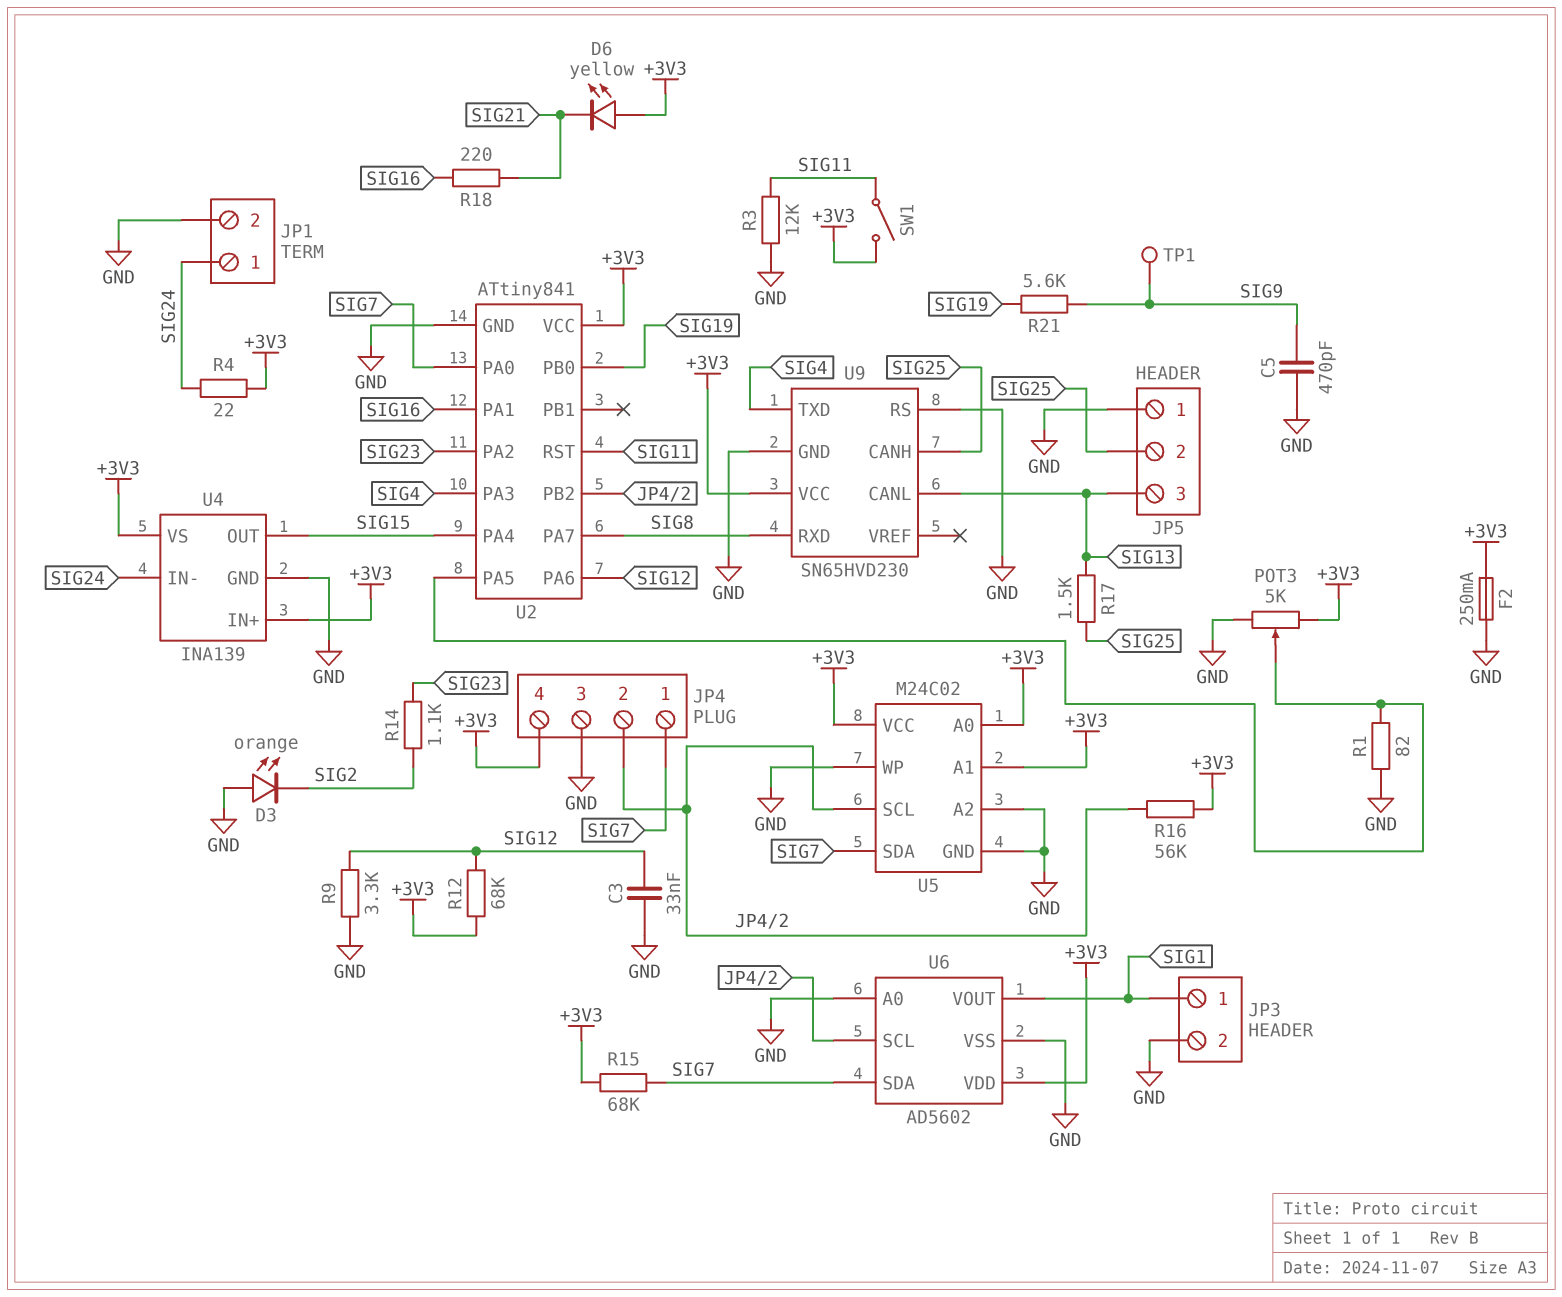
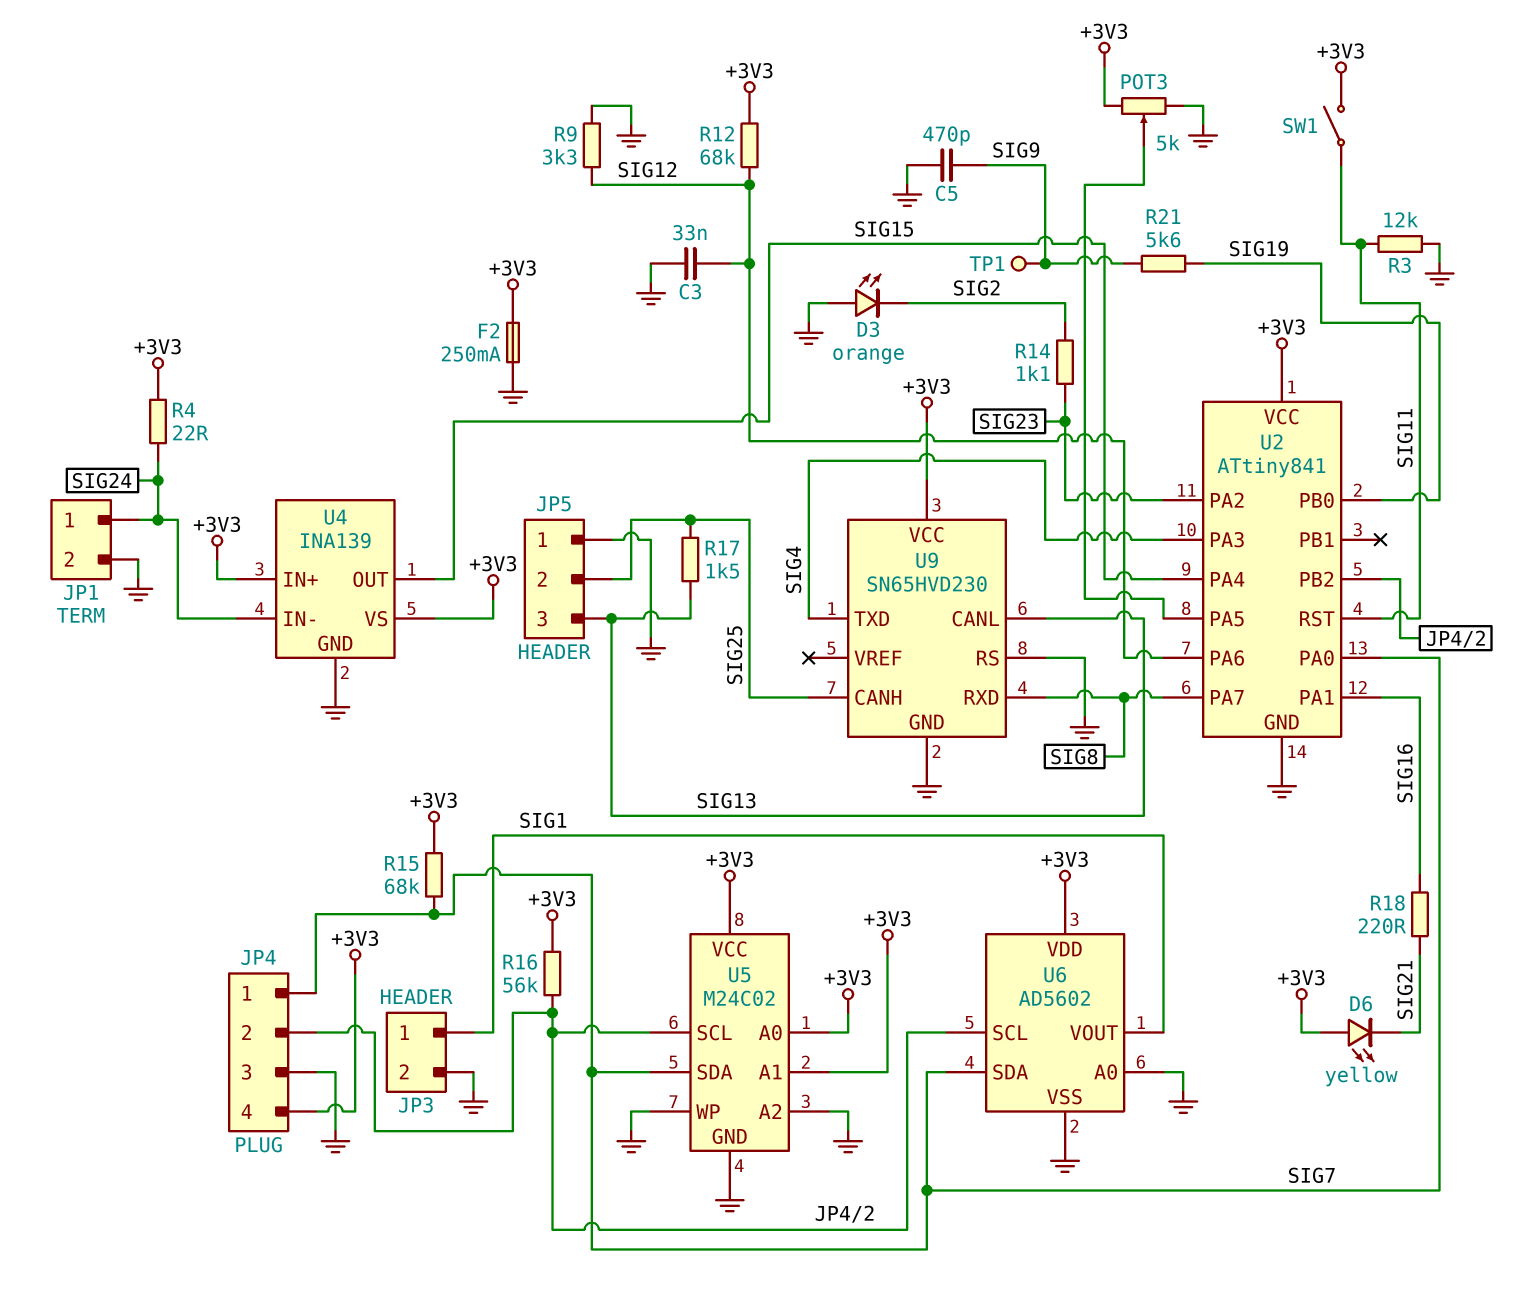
R1: 82 (GND, U2/PA5) -> none

